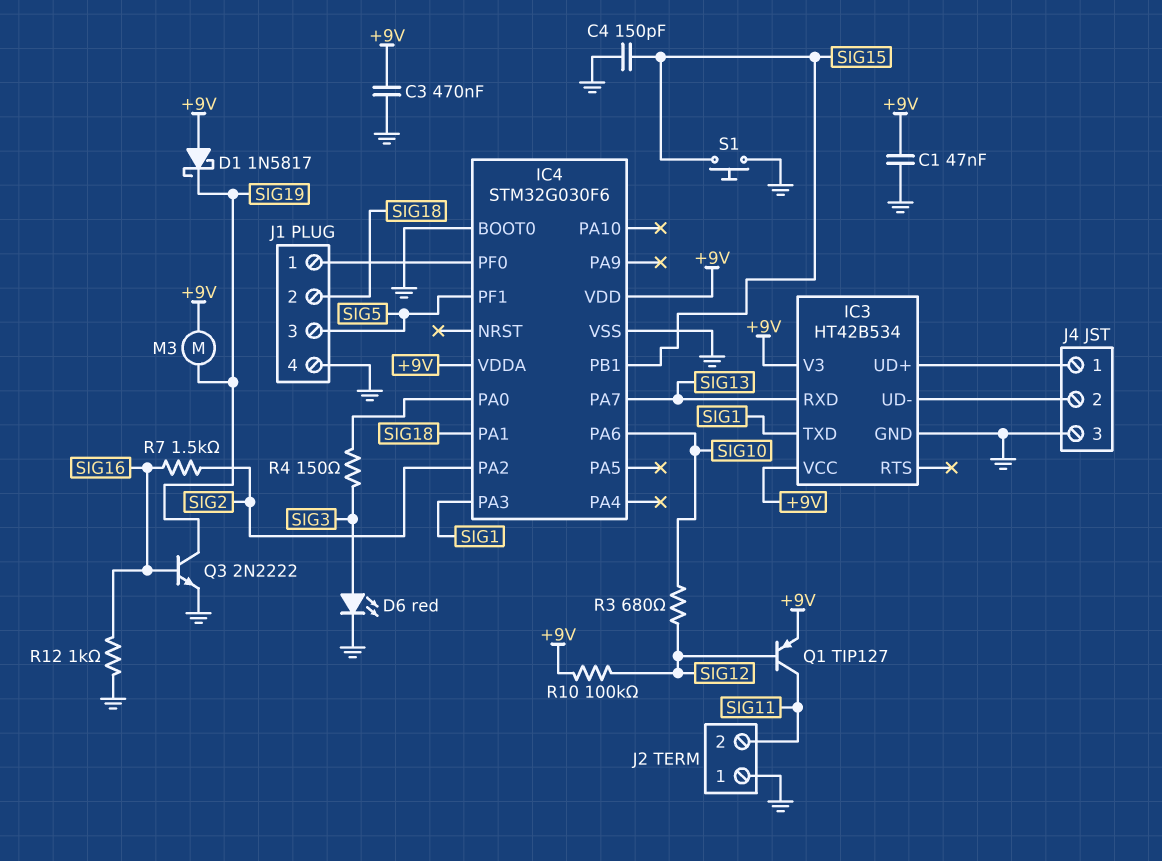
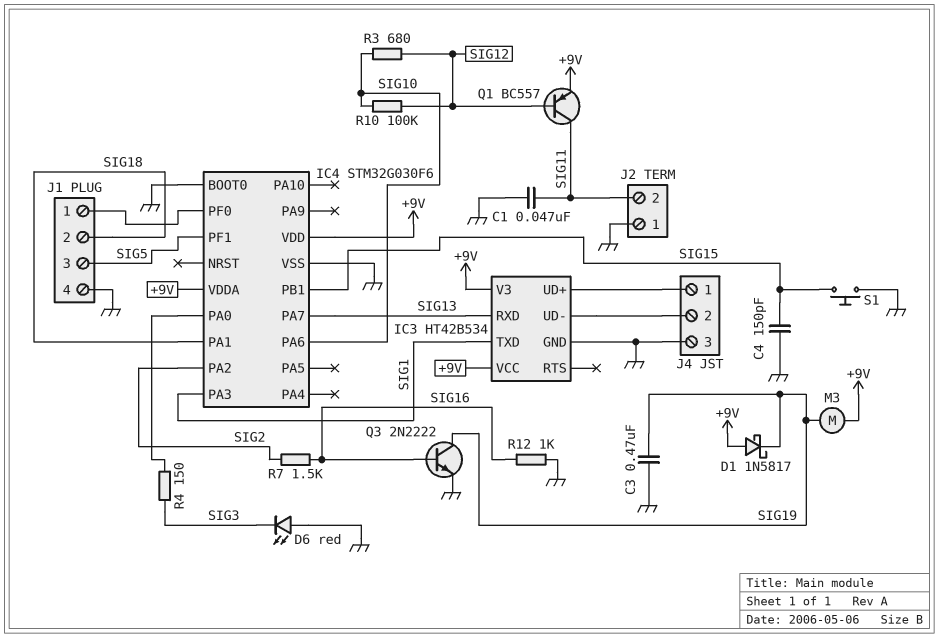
C1: 47nF (+9V, GND) -> 47nF (GND, SIG11)
C3: 470nF (+9V, GND) -> 470nF (GND, SIG19)
D6: LED red (A SIG3, K GND) -> LED red (A GND, K SIG3)
Q1: PNP TIP127 (B SIG12, C SIG11, E +9V) -> PNP BC557 (B SIG12, C SIG11, E +9V)
R10: 100k (+9V, SIG12) -> 100k (SIG10, SIG12)

